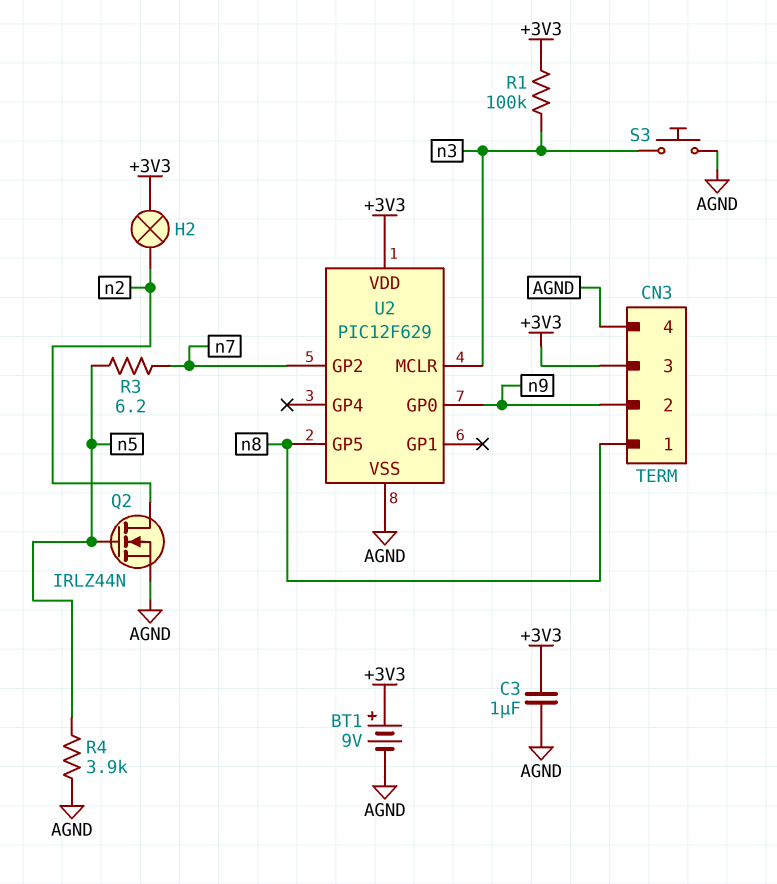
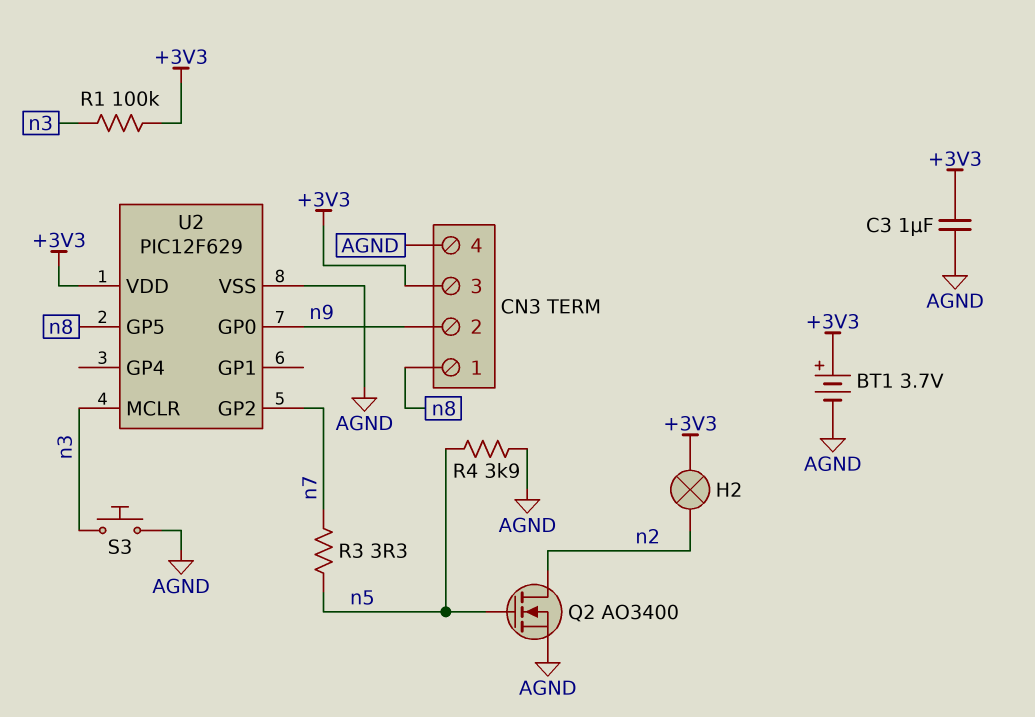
BT1: 9V (plus +3V3, minus AGND) -> 3.7V (plus +3V3, minus AGND)
Q2: NMOS IRLZ44N (G n5, D n2, S AGND) -> NMOS AO3400 (G n5, D n2, S AGND)
R3: 6.2 (n5, n7) -> 3.3 (n5, n7)

